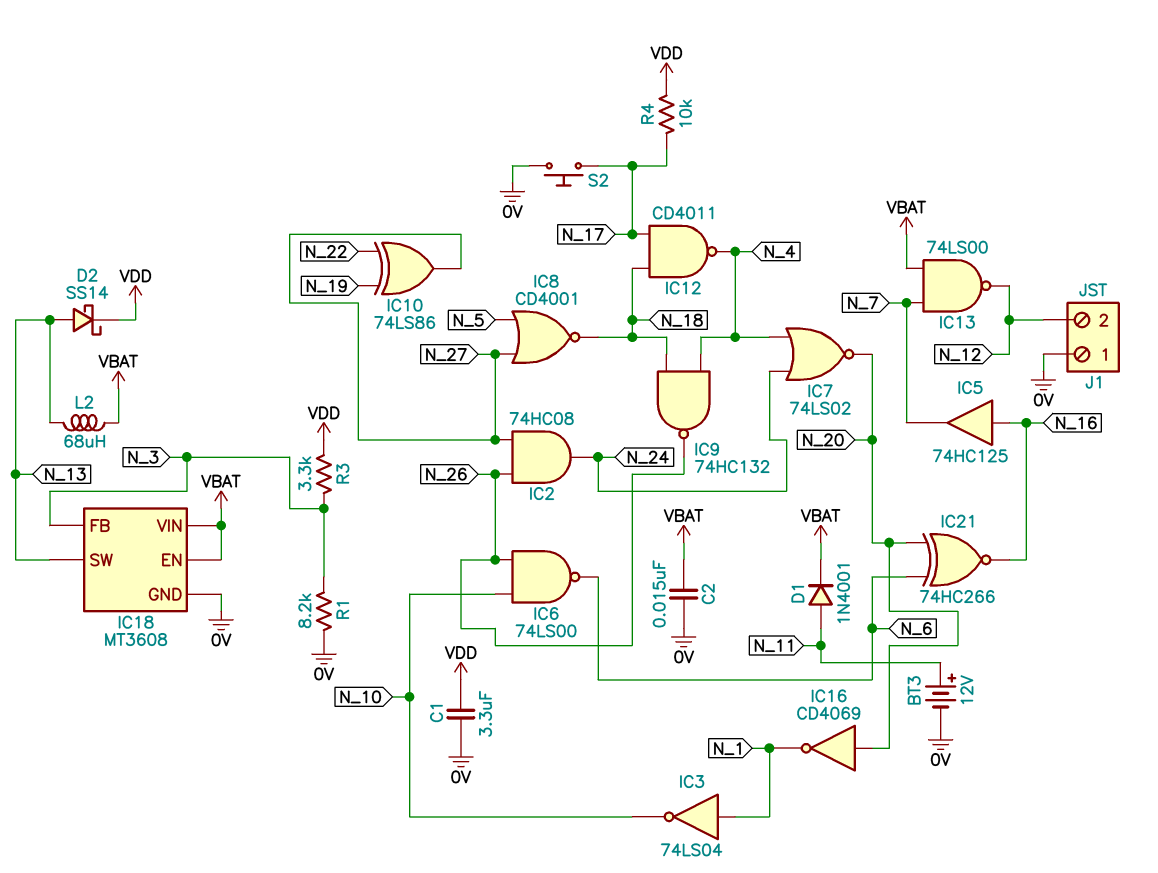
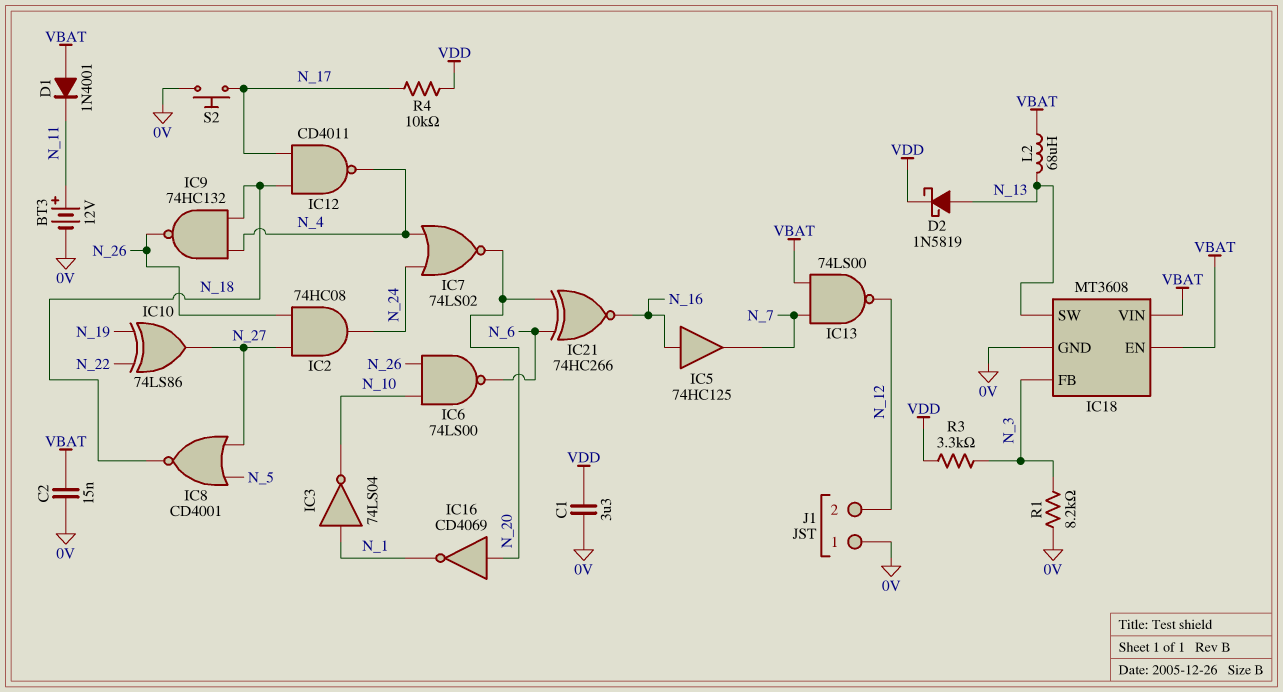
D1: diode 1N4001 (A N_11, K VBAT) -> diode 1N4001 (A VBAT, K N_11)
D2: schottky SS14 (A N_13, K VDD) -> schottky 1N5819 (A N_13, K VDD)

